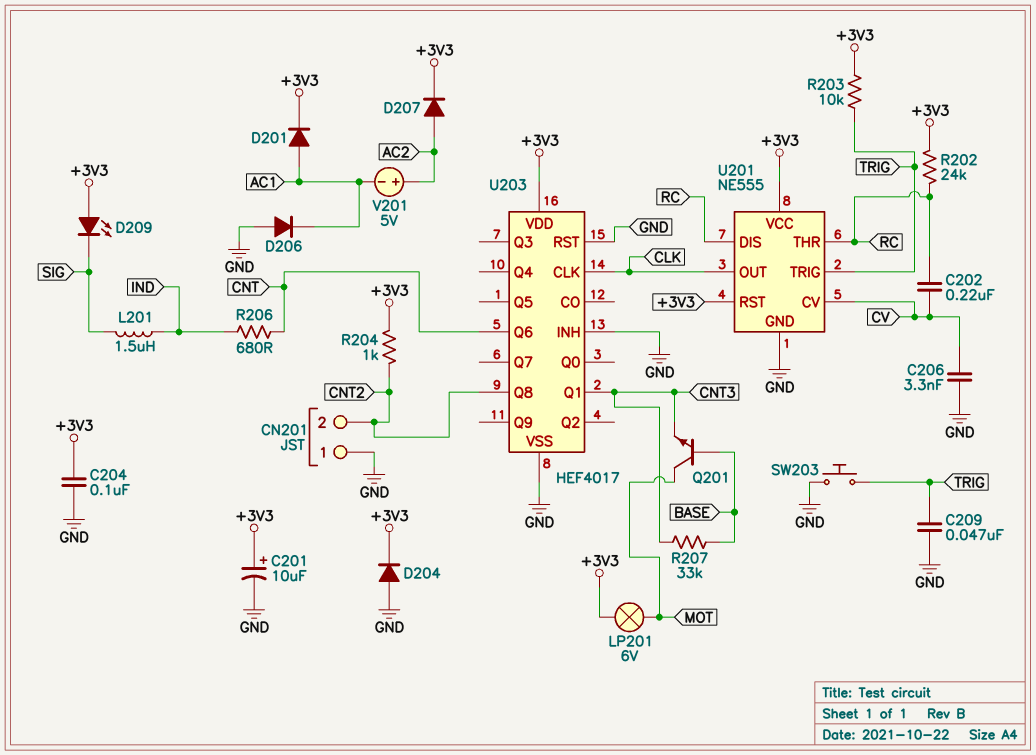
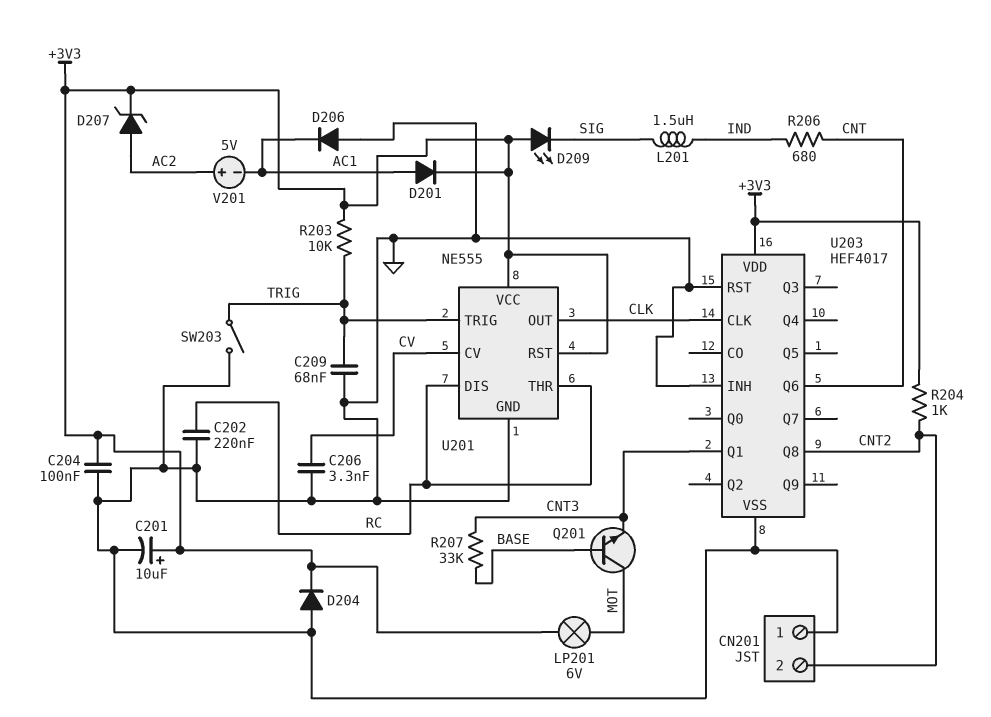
C202: 220nF (CV, RC) -> 220nF (GND, RC)
C209: 47nF (GND, TRIG) -> 68nF (GND, TRIG)
D207: diode (A AC2, K +3V3) -> zener (A AC2, K +3V3)
R202: 24k (+3V3, RC) -> none
SW203: button (GND, TRIG) -> switch (GND, TRIG)

